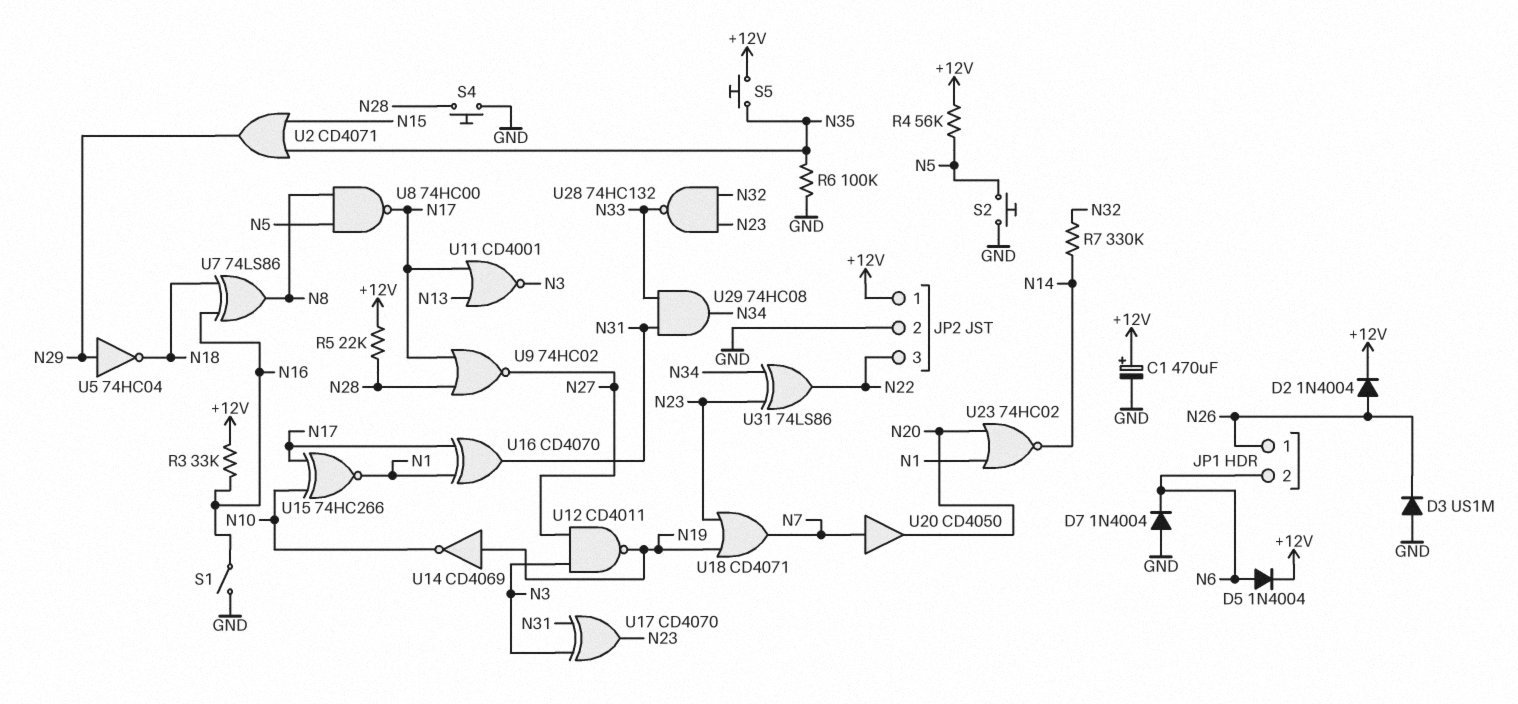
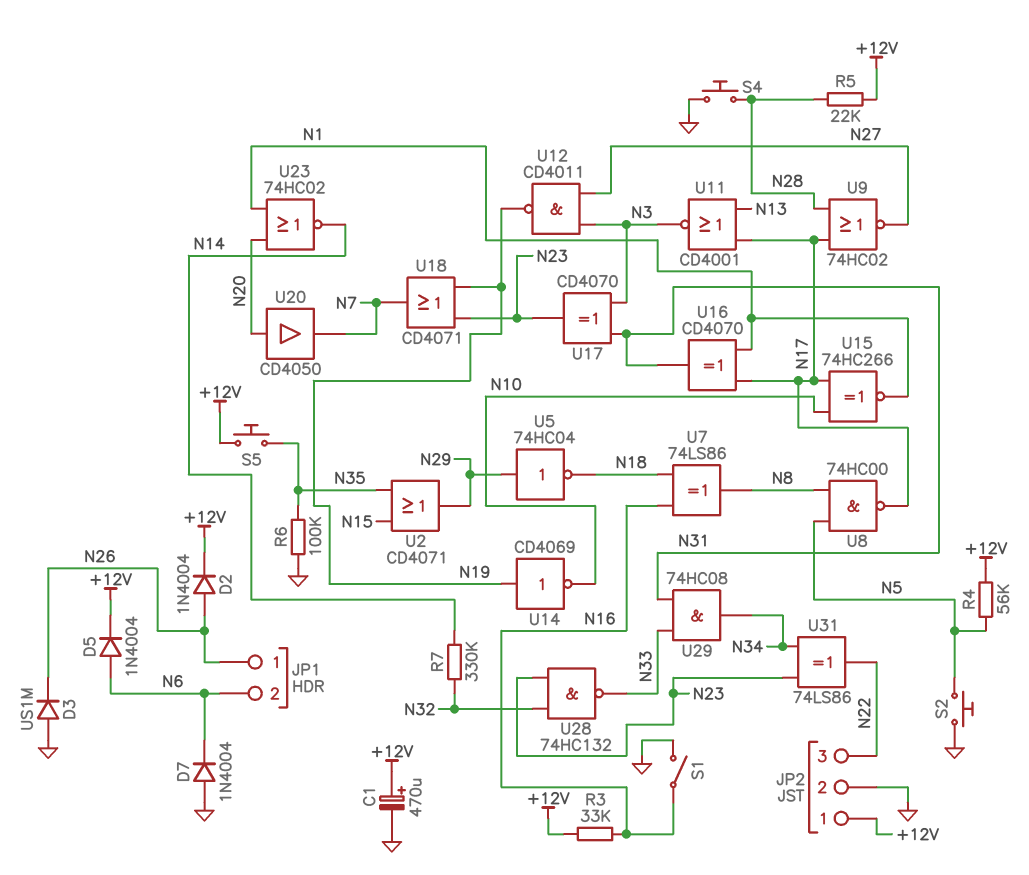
U20: buffer CD4050 (in N7, out N20) -> buffer CD4050 (in N20, out N7)

